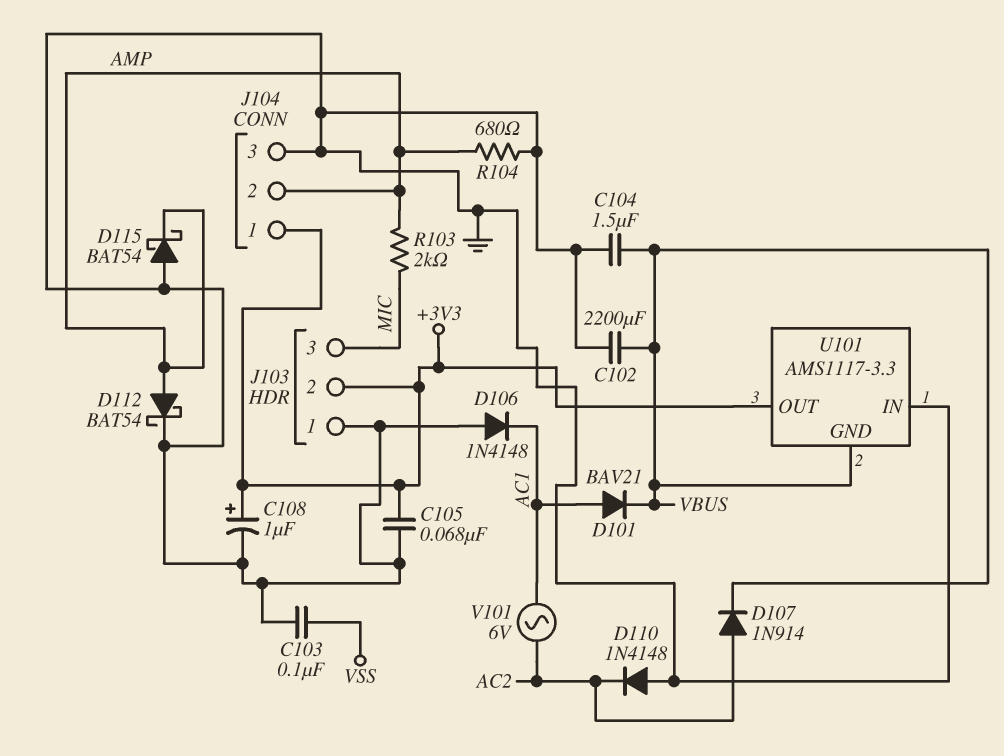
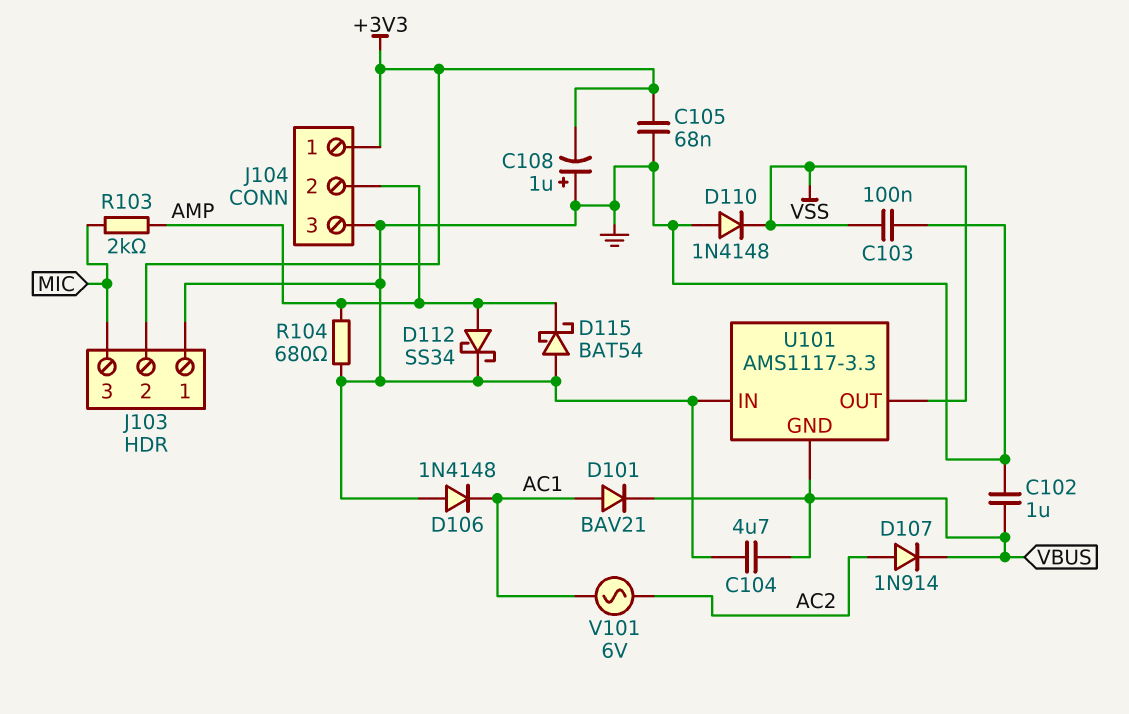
C102: 2200uF (GND, VBUS) -> 1uF (GND, VBUS)
C104: 1.5uF (GND, VBUS) -> 4.7uF (GND, VBUS)
C108: 1uF (plus +3V3, minus GND) -> 1uF (plus GND, minus +3V3)
D110: diode 1N4148 (A GND, K AC2) -> diode 1N4148 (A GND, K VSS)
D112: schottky BAT54 (A AMP, K GND) -> schottky SS34 (A AMP, K GND)
U101 pin OUT: +3V3 -> VSS

